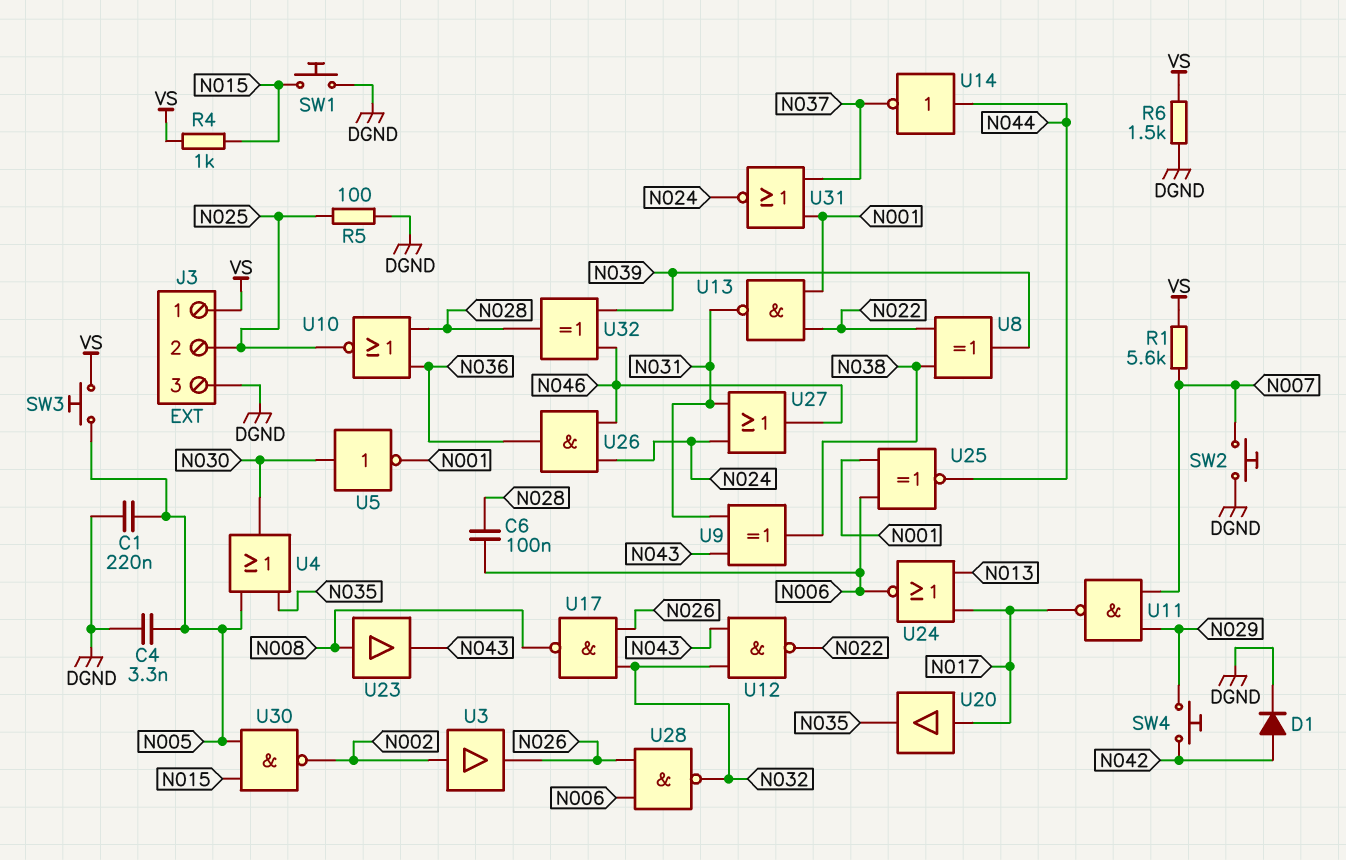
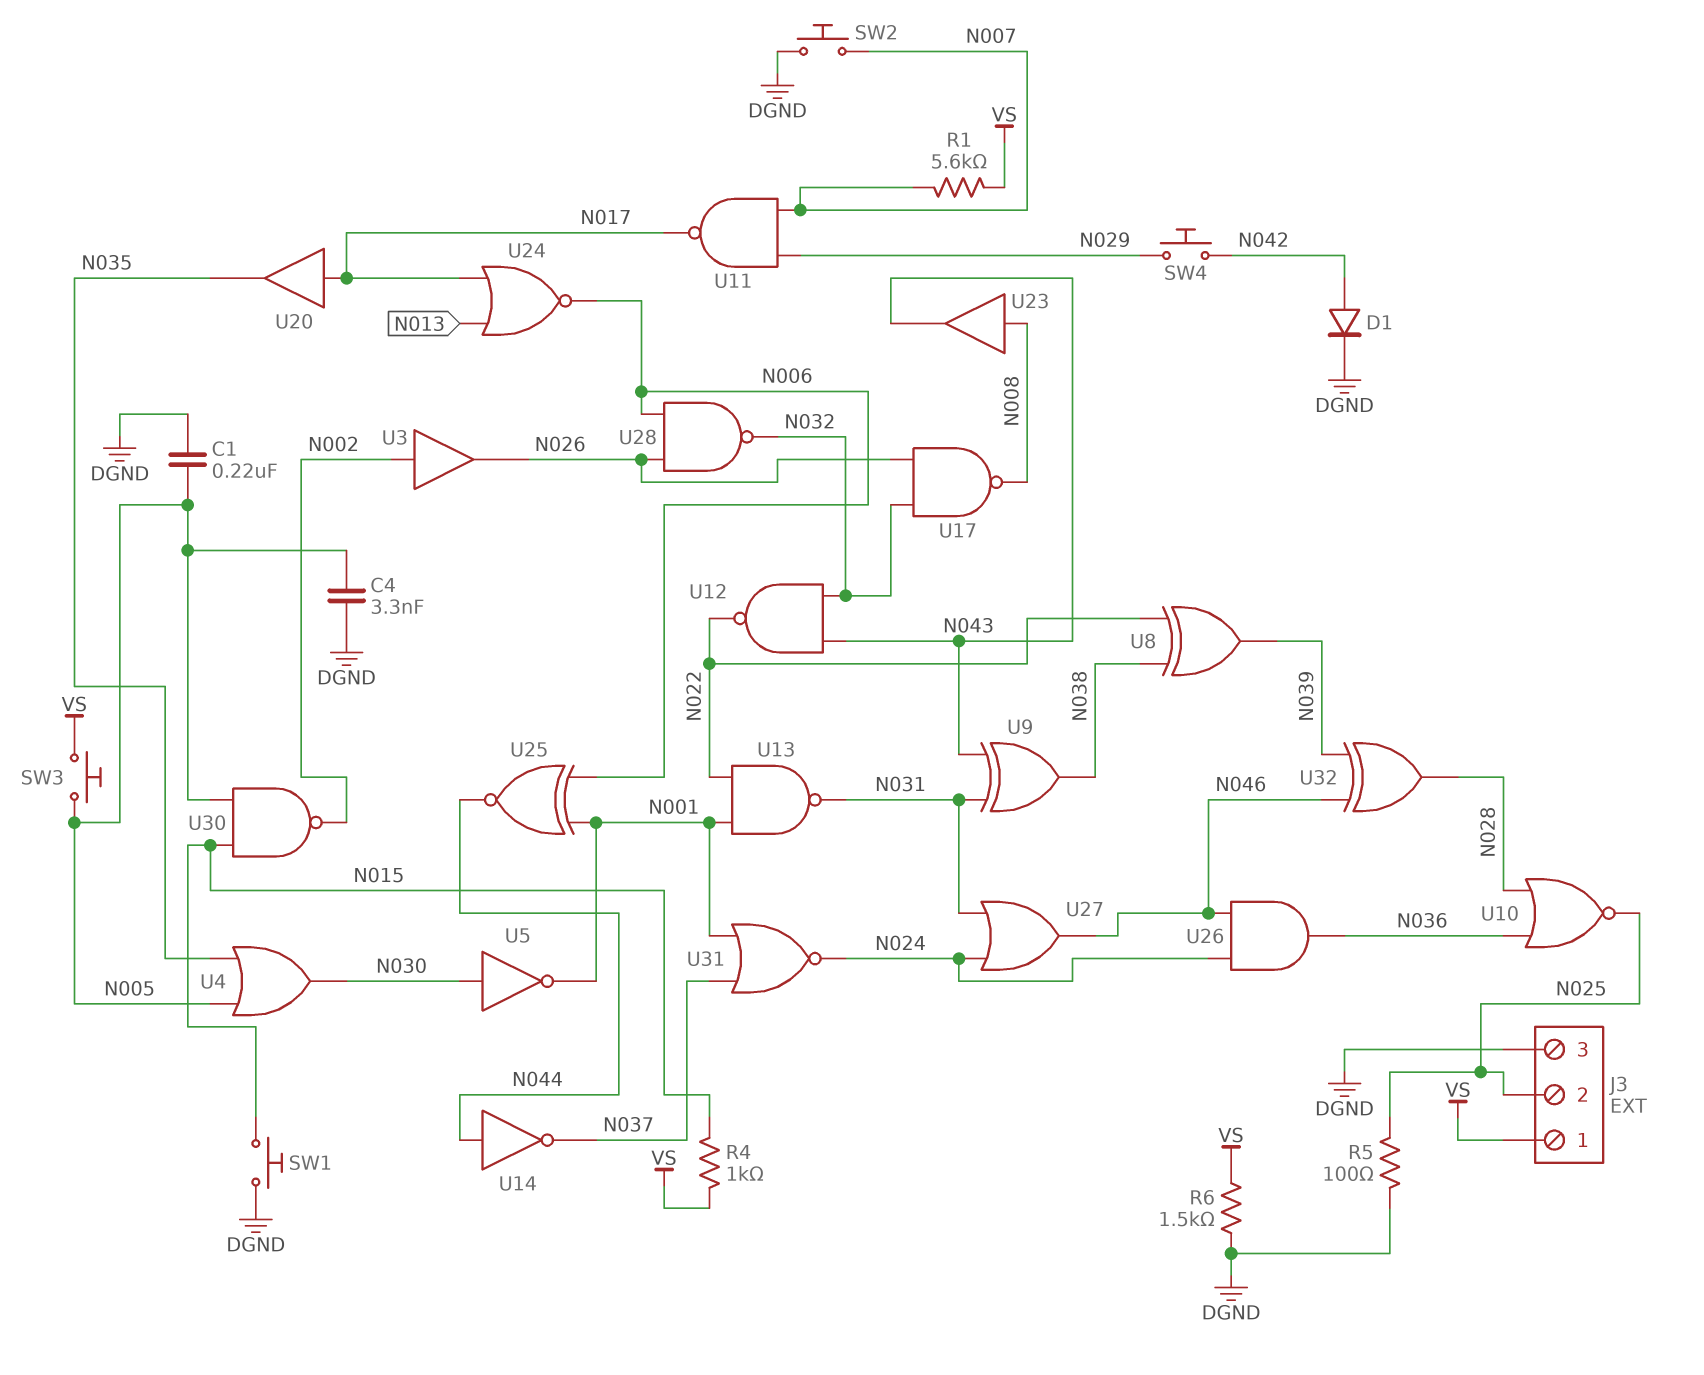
C6: 100nF (N006, N028) -> none

